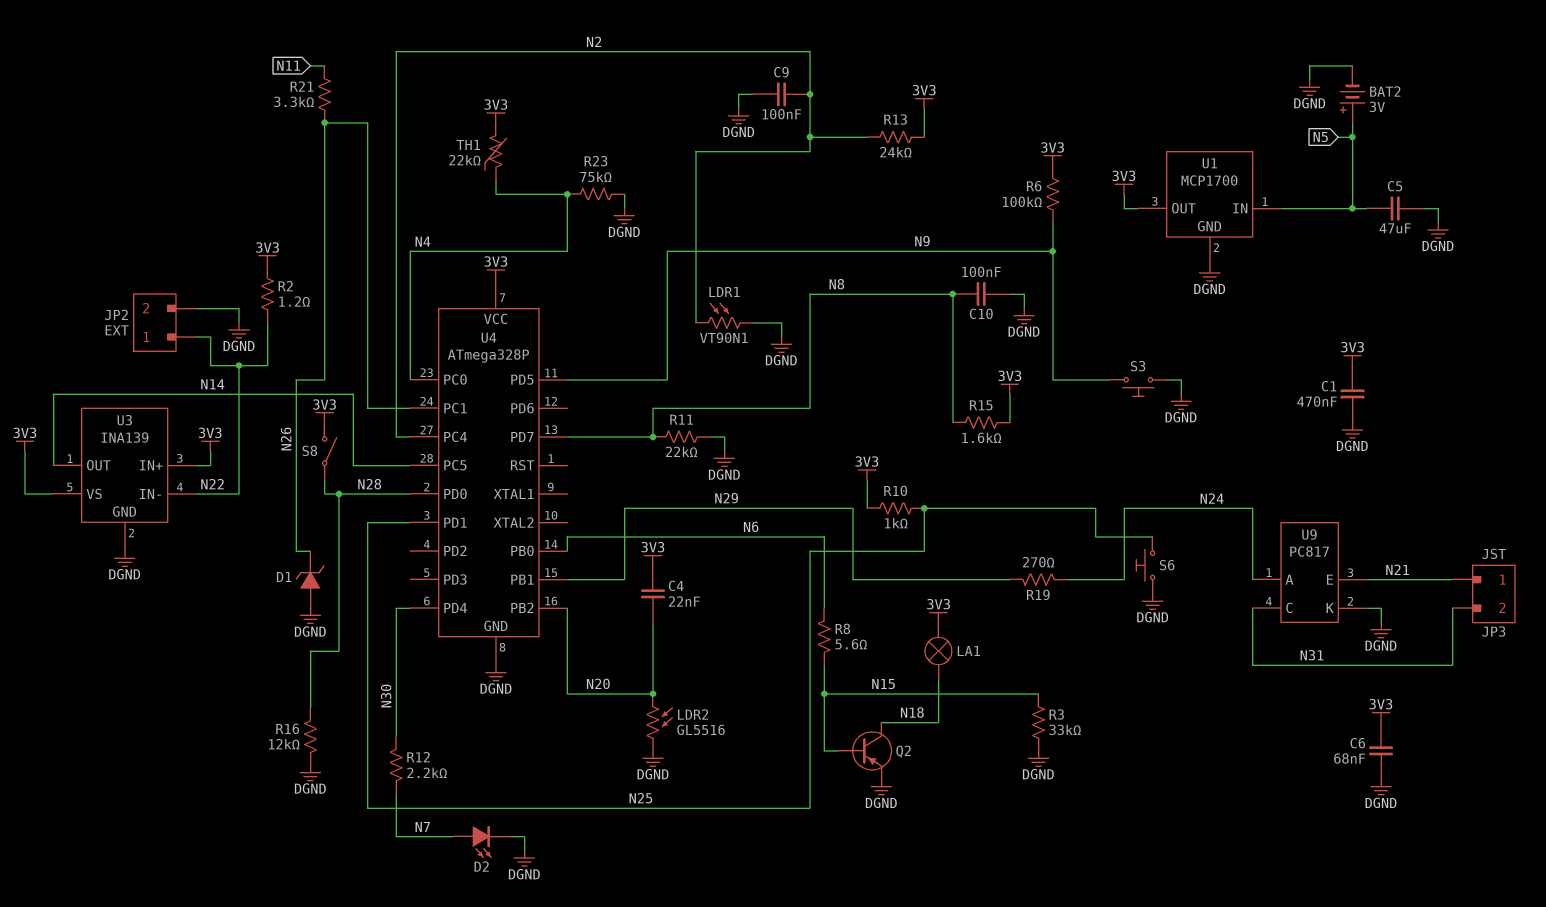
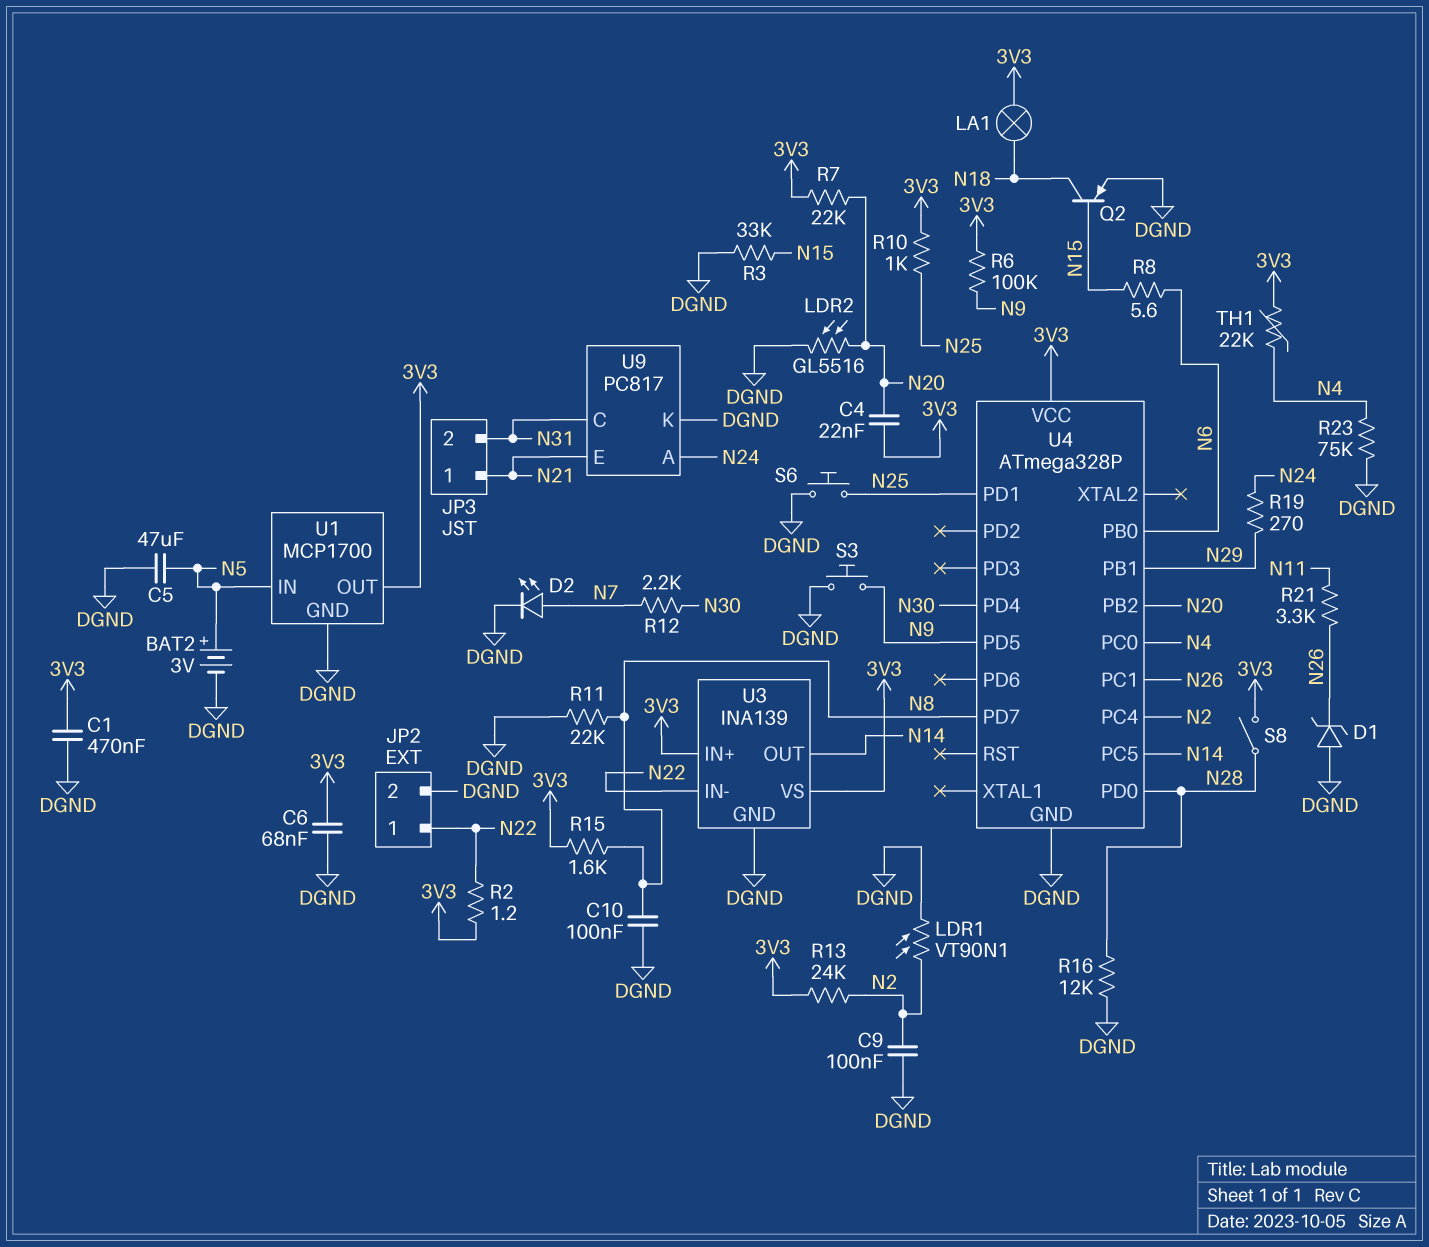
R7: none -> 22k (3V3, N20)

